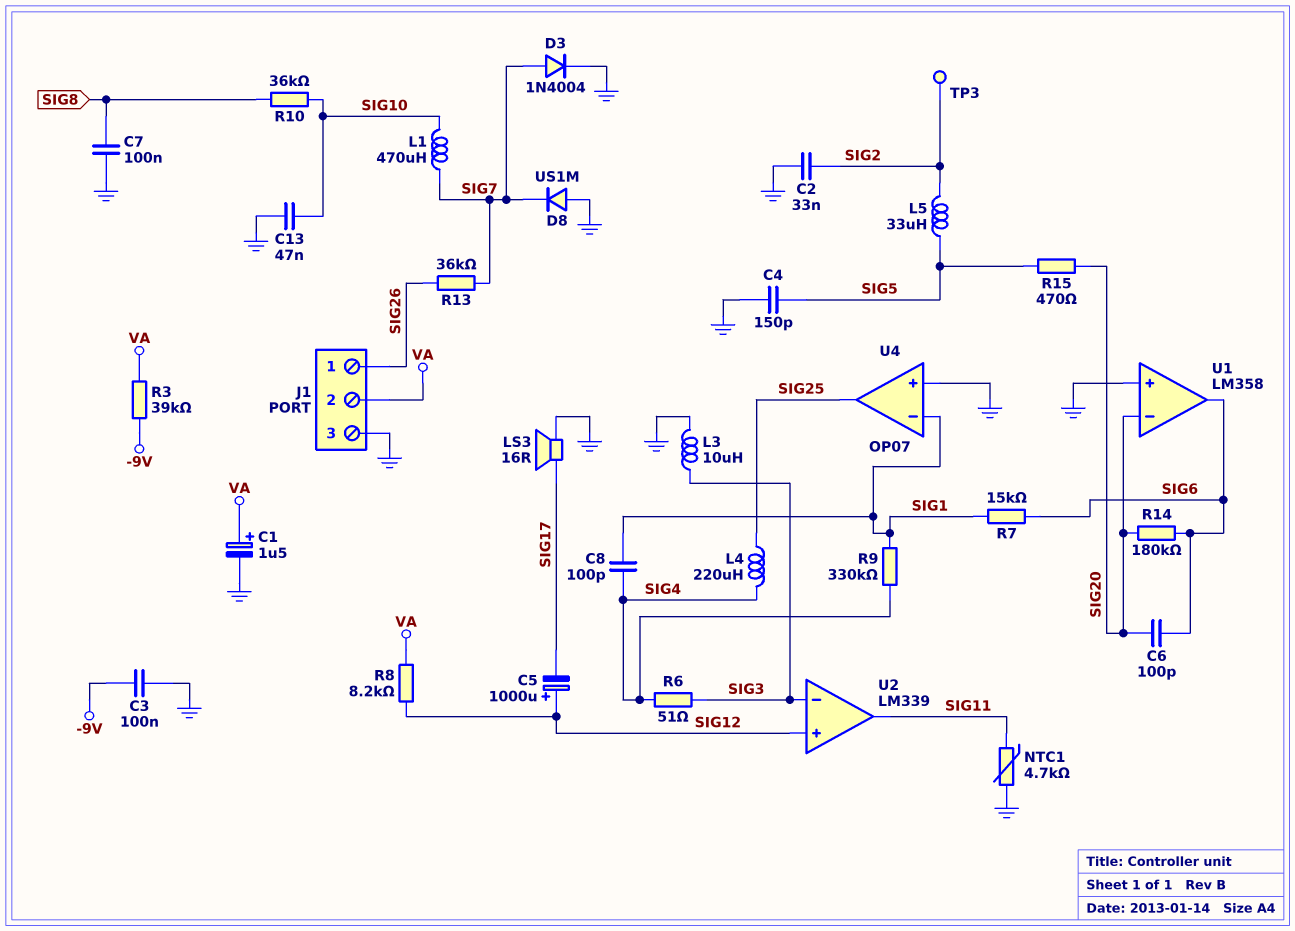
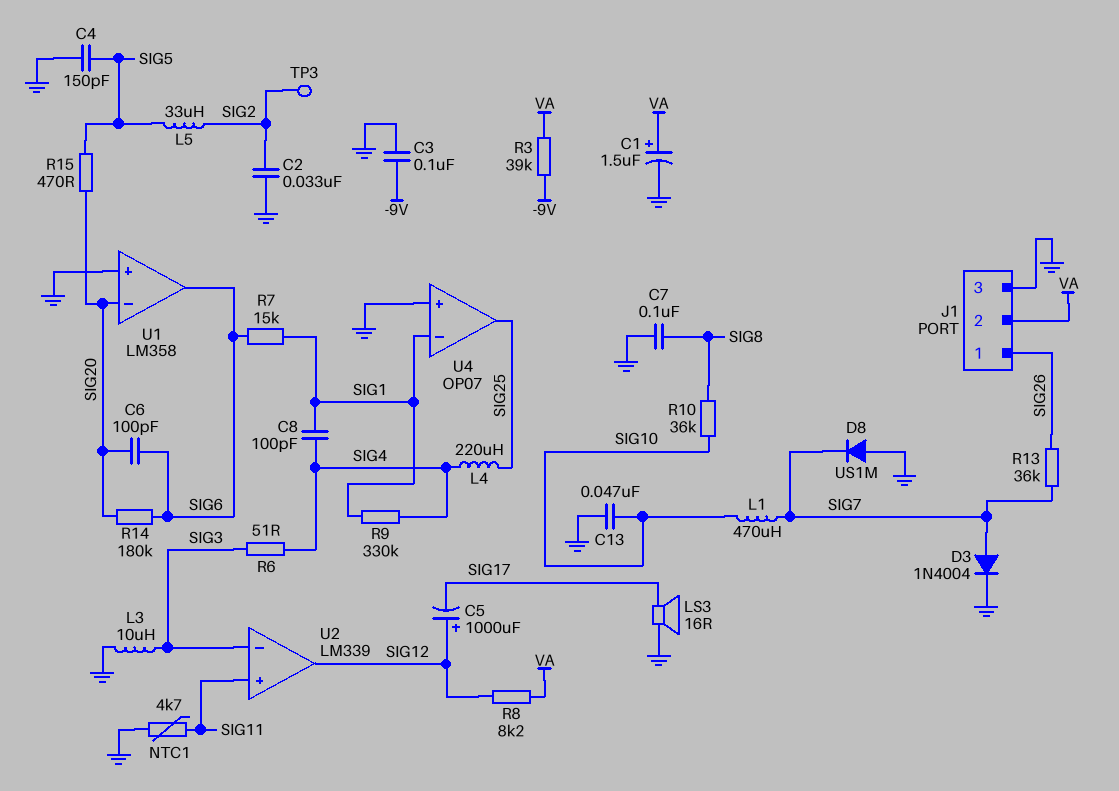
U2 pin in+: SIG12 -> SIG11
U2 pin out: SIG11 -> SIG12

